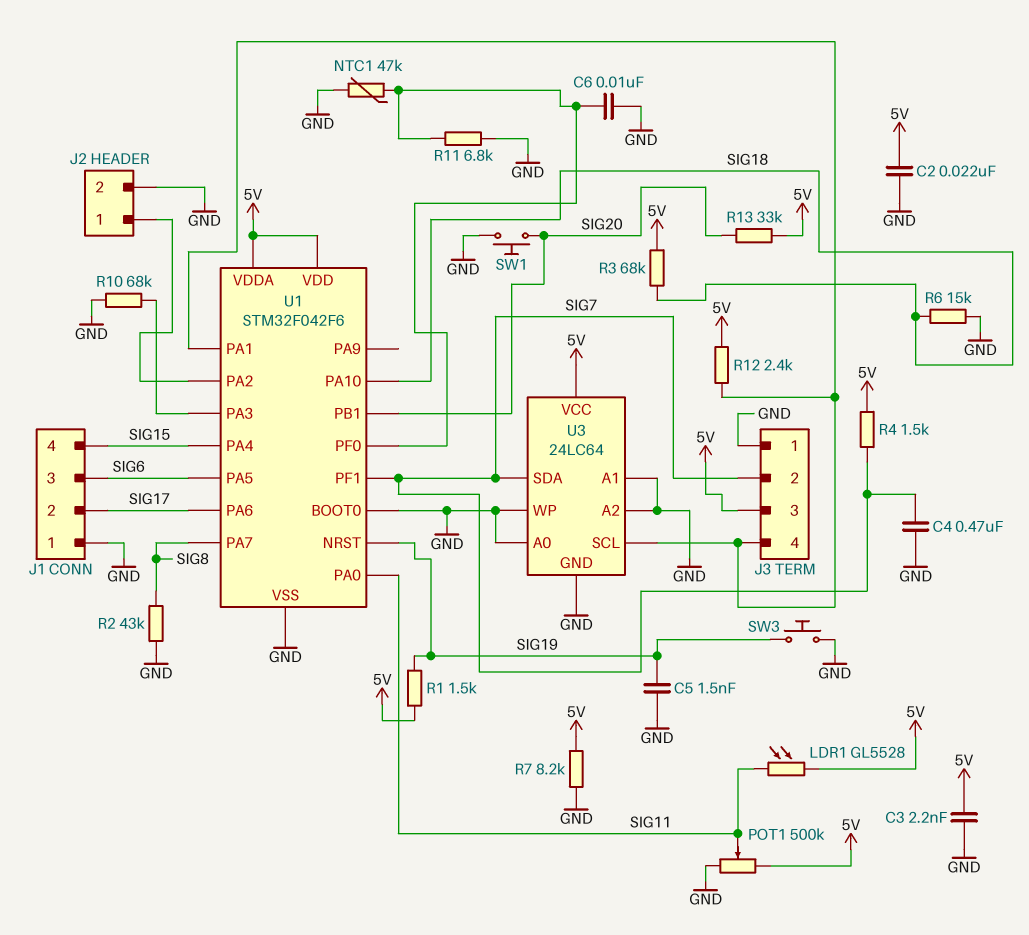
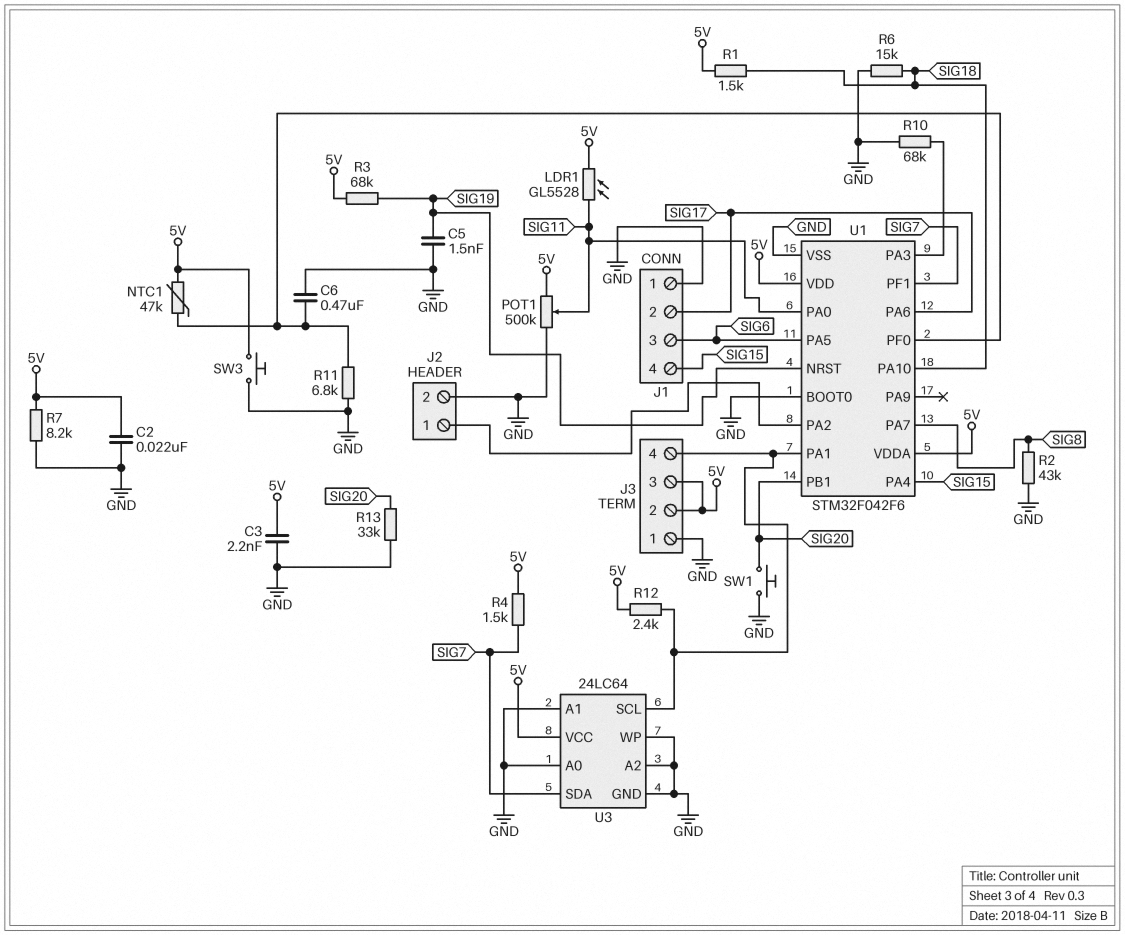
C4: 470nF (GND, SIG7) -> none
C6: 10nF (GND, U1/PF0) -> 470nF (GND, U1/PF0)
J3 pin 2: SIG7 -> 5V
NTC1: 47k (GND, U1/PF0) -> 47k (5V, U1/PF0)
R1: 1.5k (5V, SIG19) -> 1.5k (5V, SIG18)
R3: 68k (5V, SIG18) -> 68k (5V, SIG19)
R13: 33k (5V, SIG20) -> 33k (GND, SIG20)
SW3: button (GND, SIG19) -> button (5V, GND)

